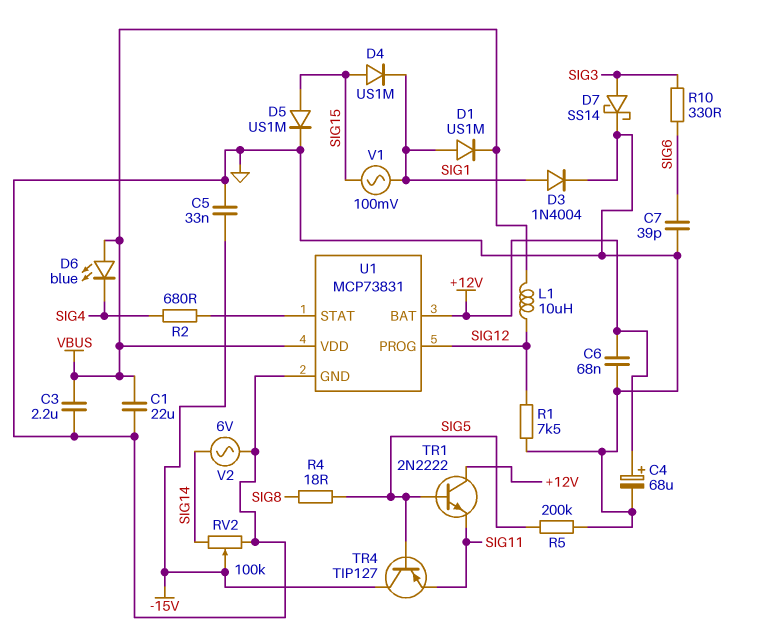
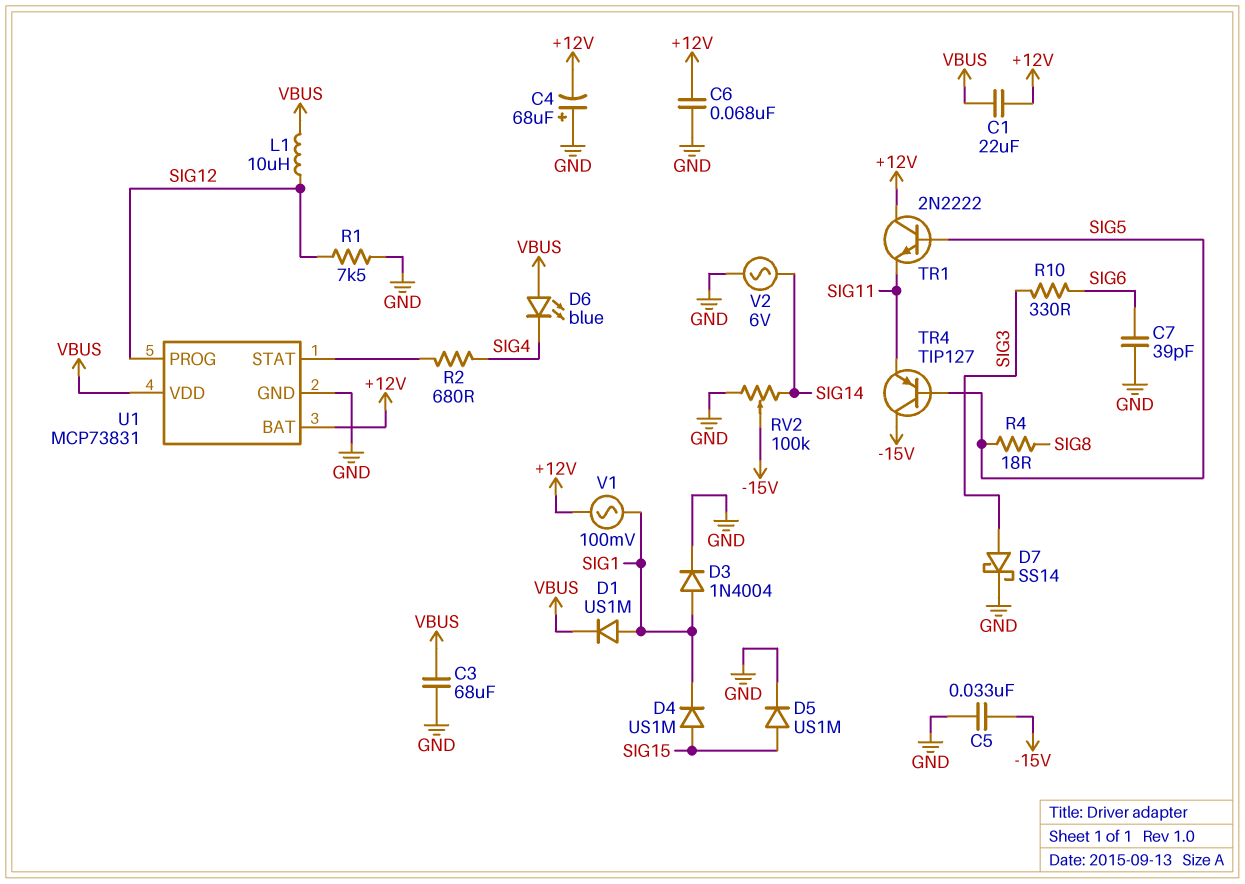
C1: 22uF (GND, VBUS) -> 22uF (+12V, VBUS)
C3: 2.2uF (GND, VBUS) -> 68uF (GND, VBUS)
C4: 68uF (plus +12V, minus GND) -> 68uF (plus GND, minus +12V)
R5: 200k (GND, SIG5) -> none
V1: AC 100mV (SIG1, SIG15) -> AC 100mV (+12V, SIG1)

